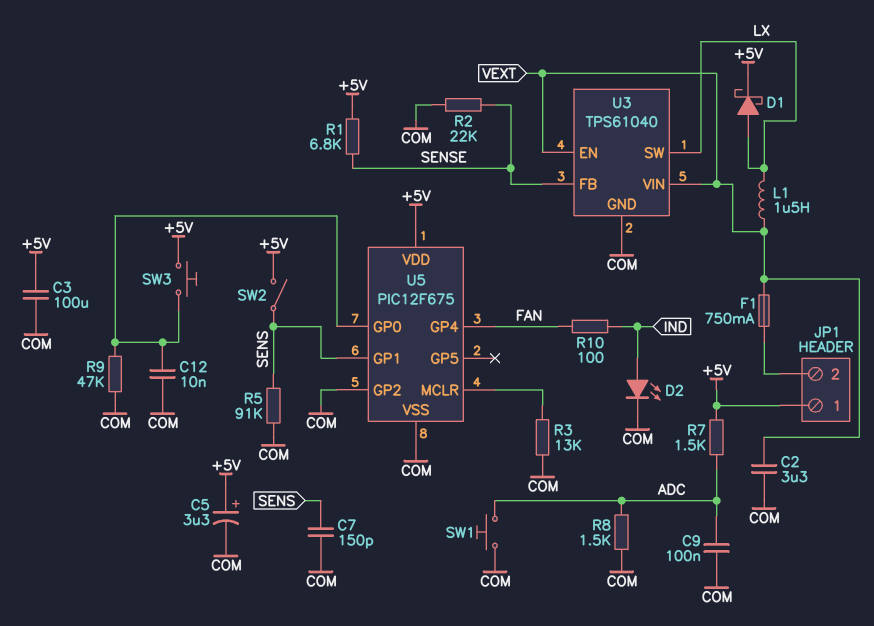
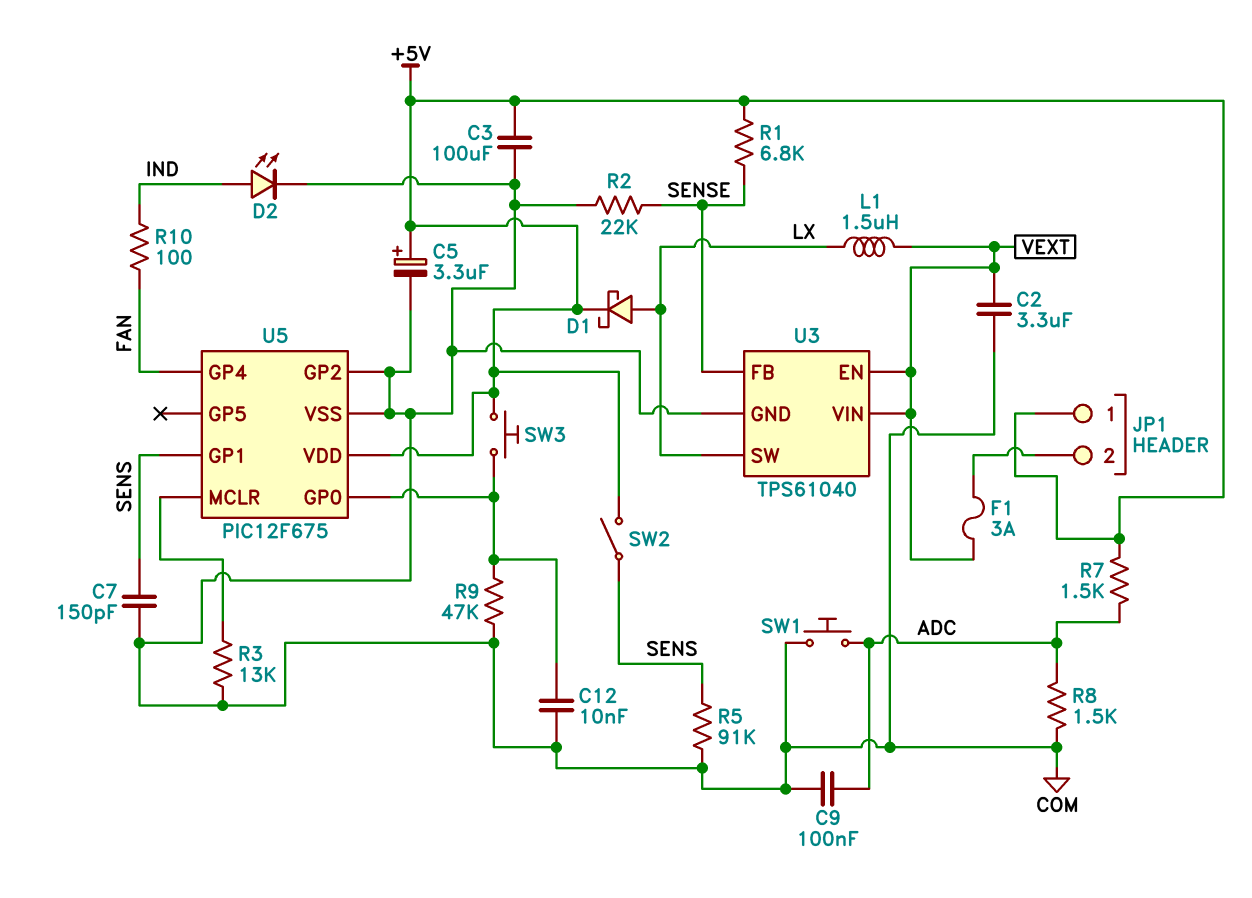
F1: 750mA (JP1/2, VEXT) -> 3A (JP1/2, VEXT)

